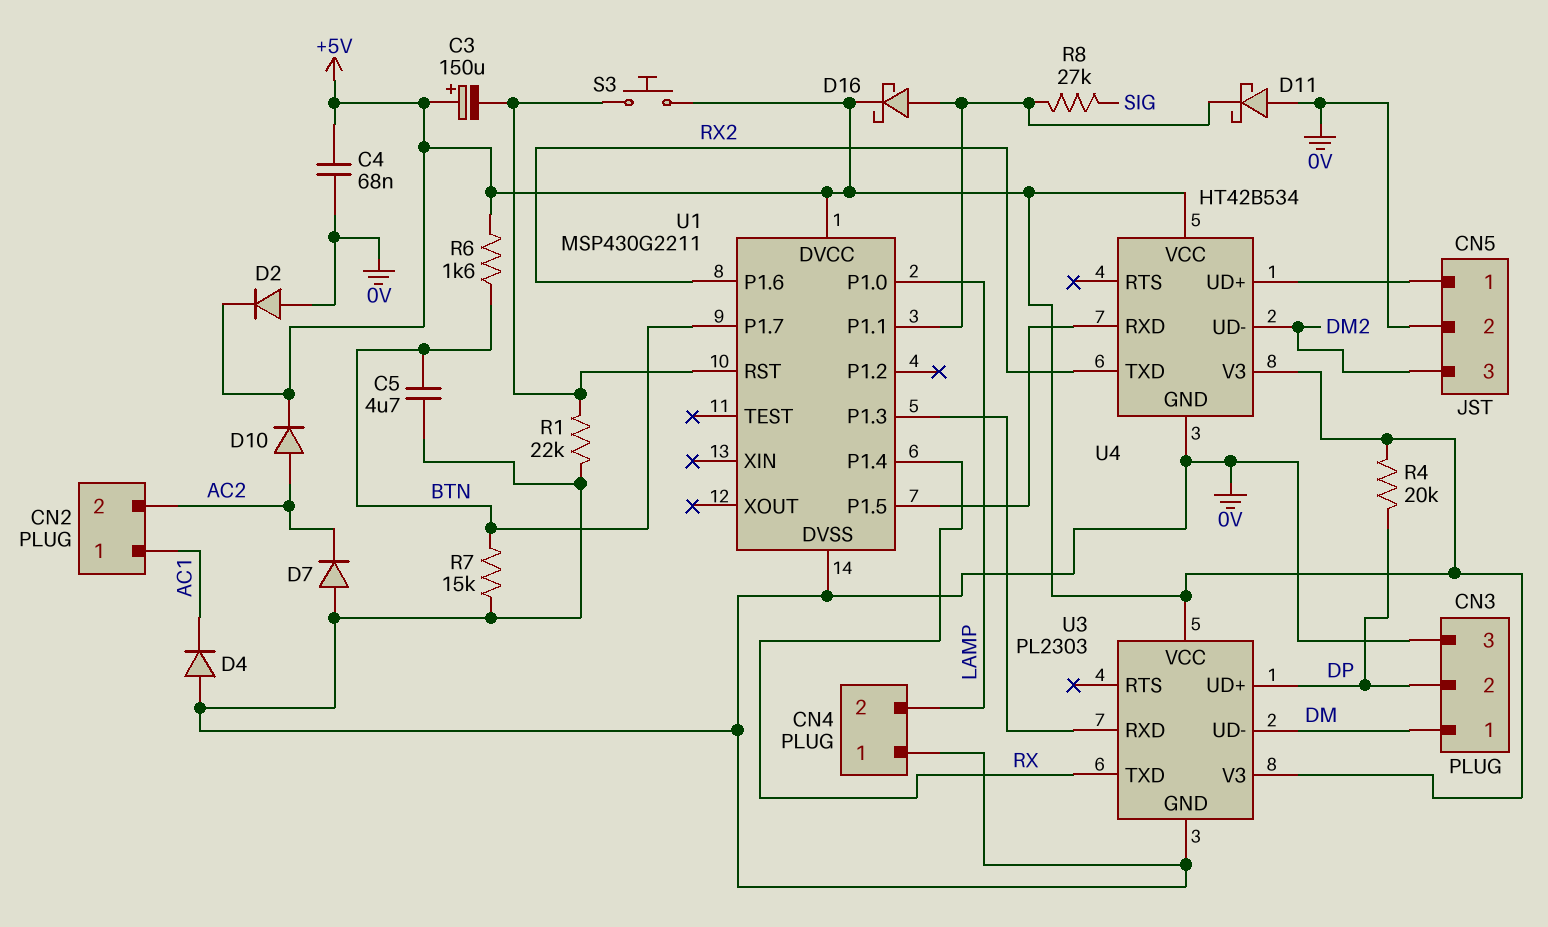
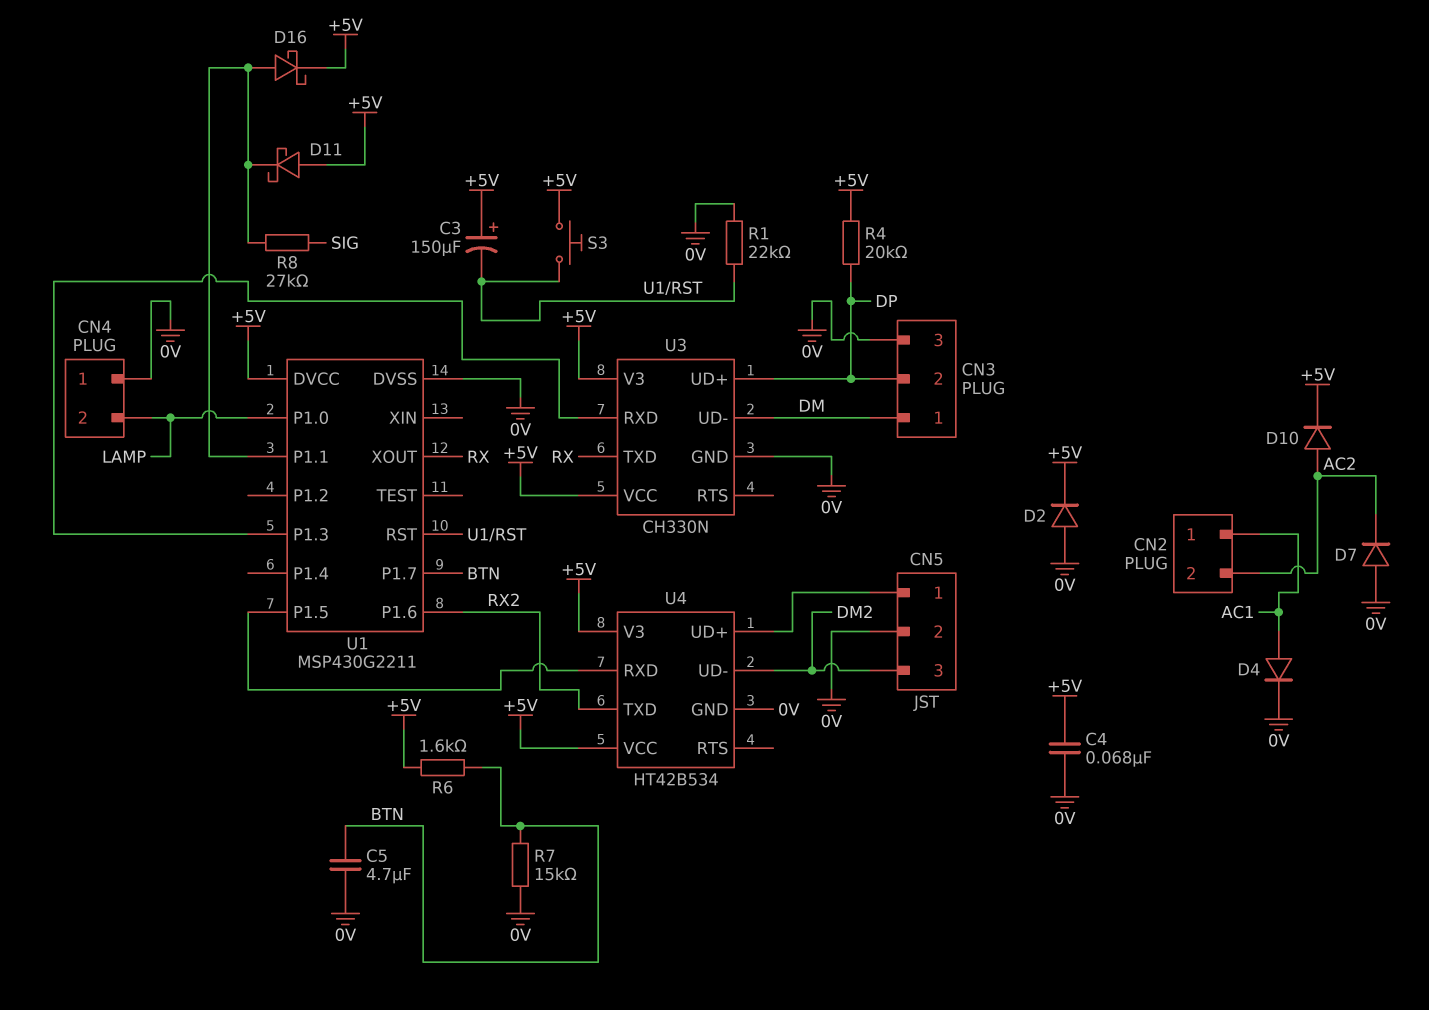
D4: diode (A 0V, K AC1) -> diode (A AC1, K 0V)
D11: schottky (A 0V, K U1/P1.1) -> schottky (A +5V, K U1/P1.1)
U1 pin P1.4: RX -> none
U1 pin XOUT: none -> RX
U3: PL2303 -> CH330N

